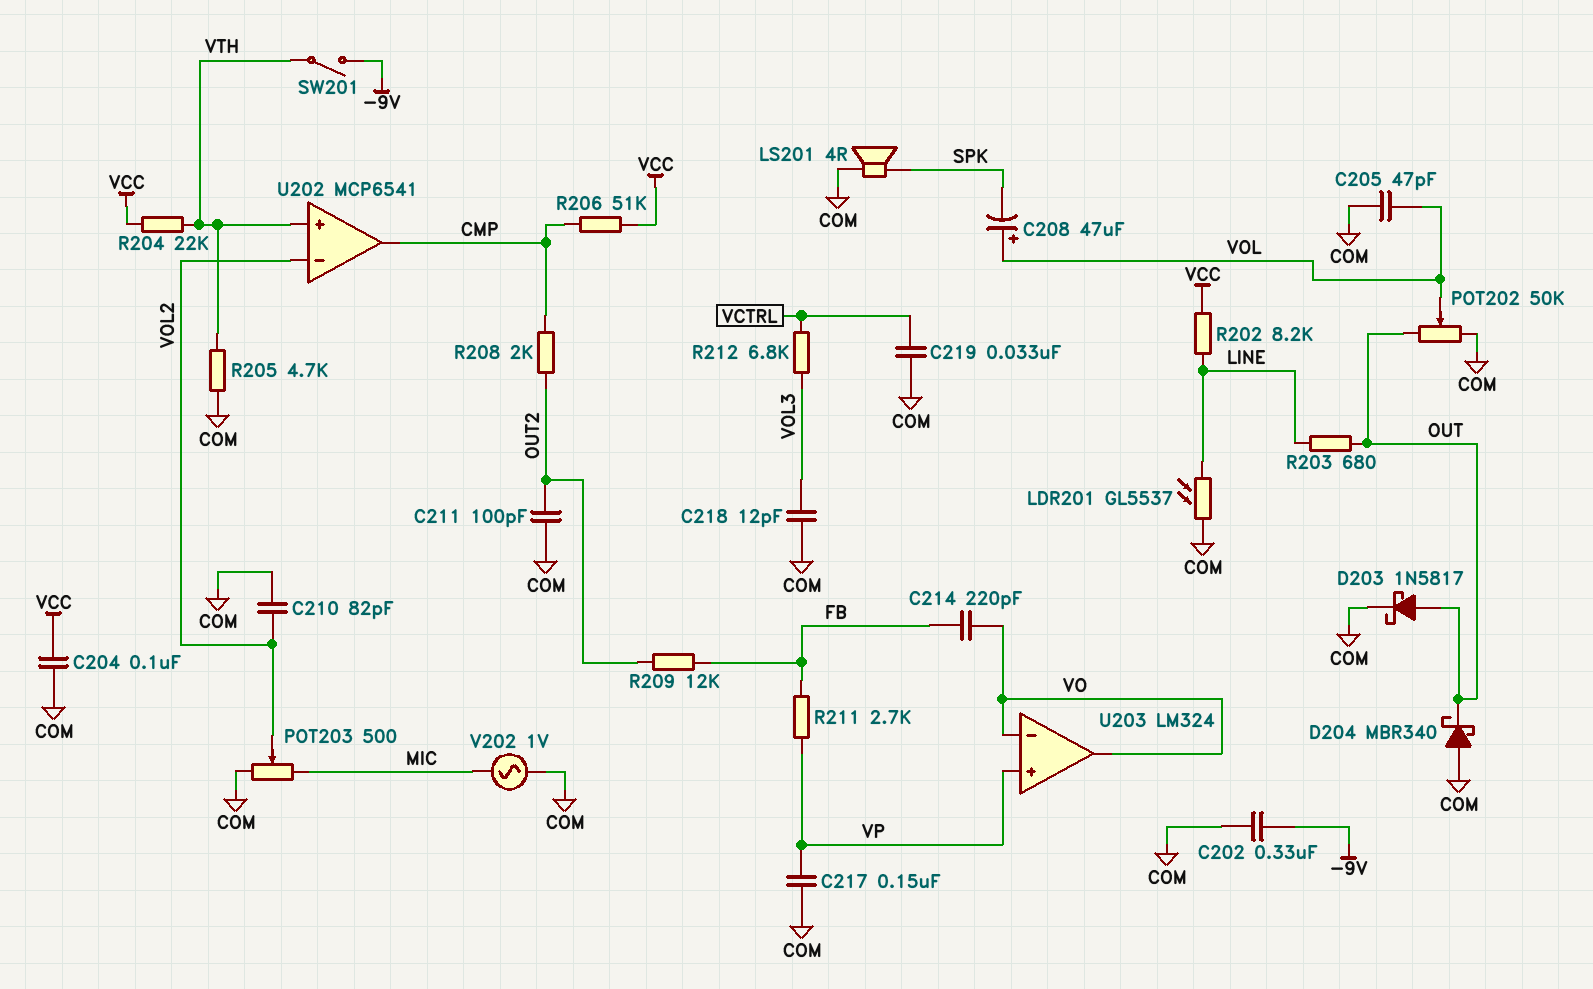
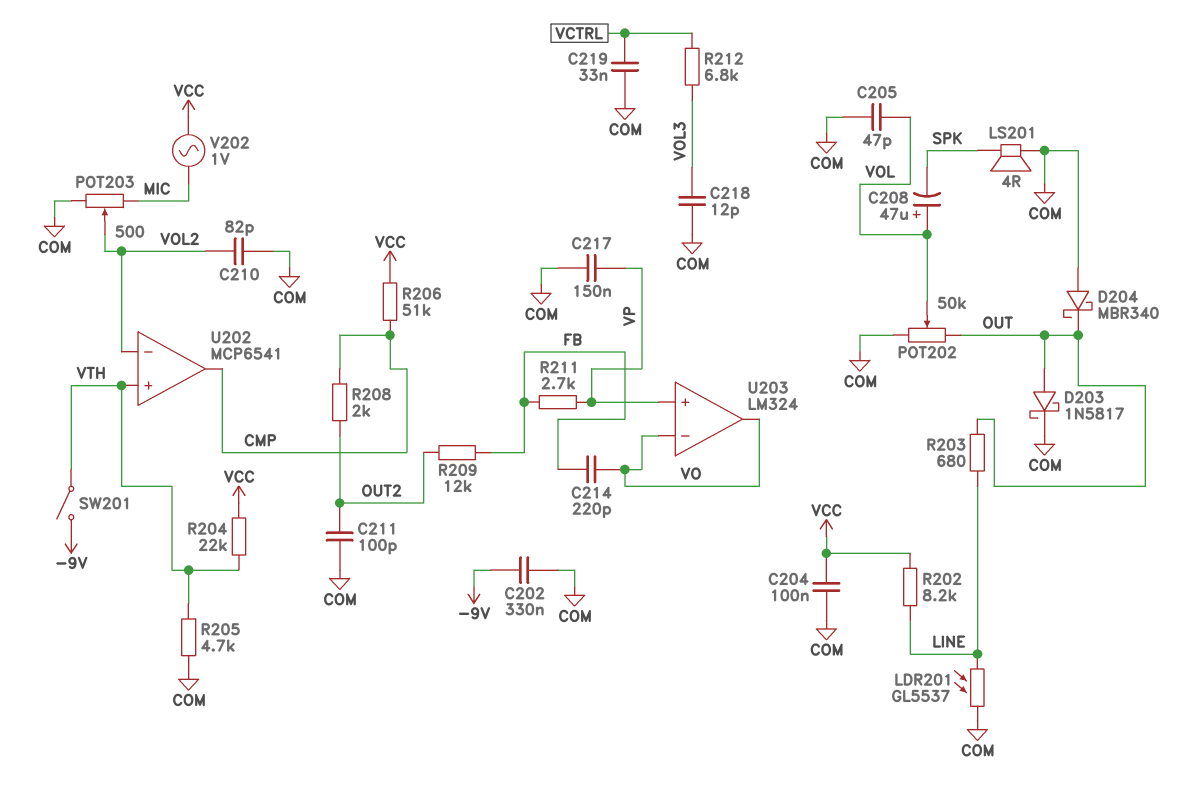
V202: AC 1V (COM, MIC) -> AC 1V (MIC, VCC)

